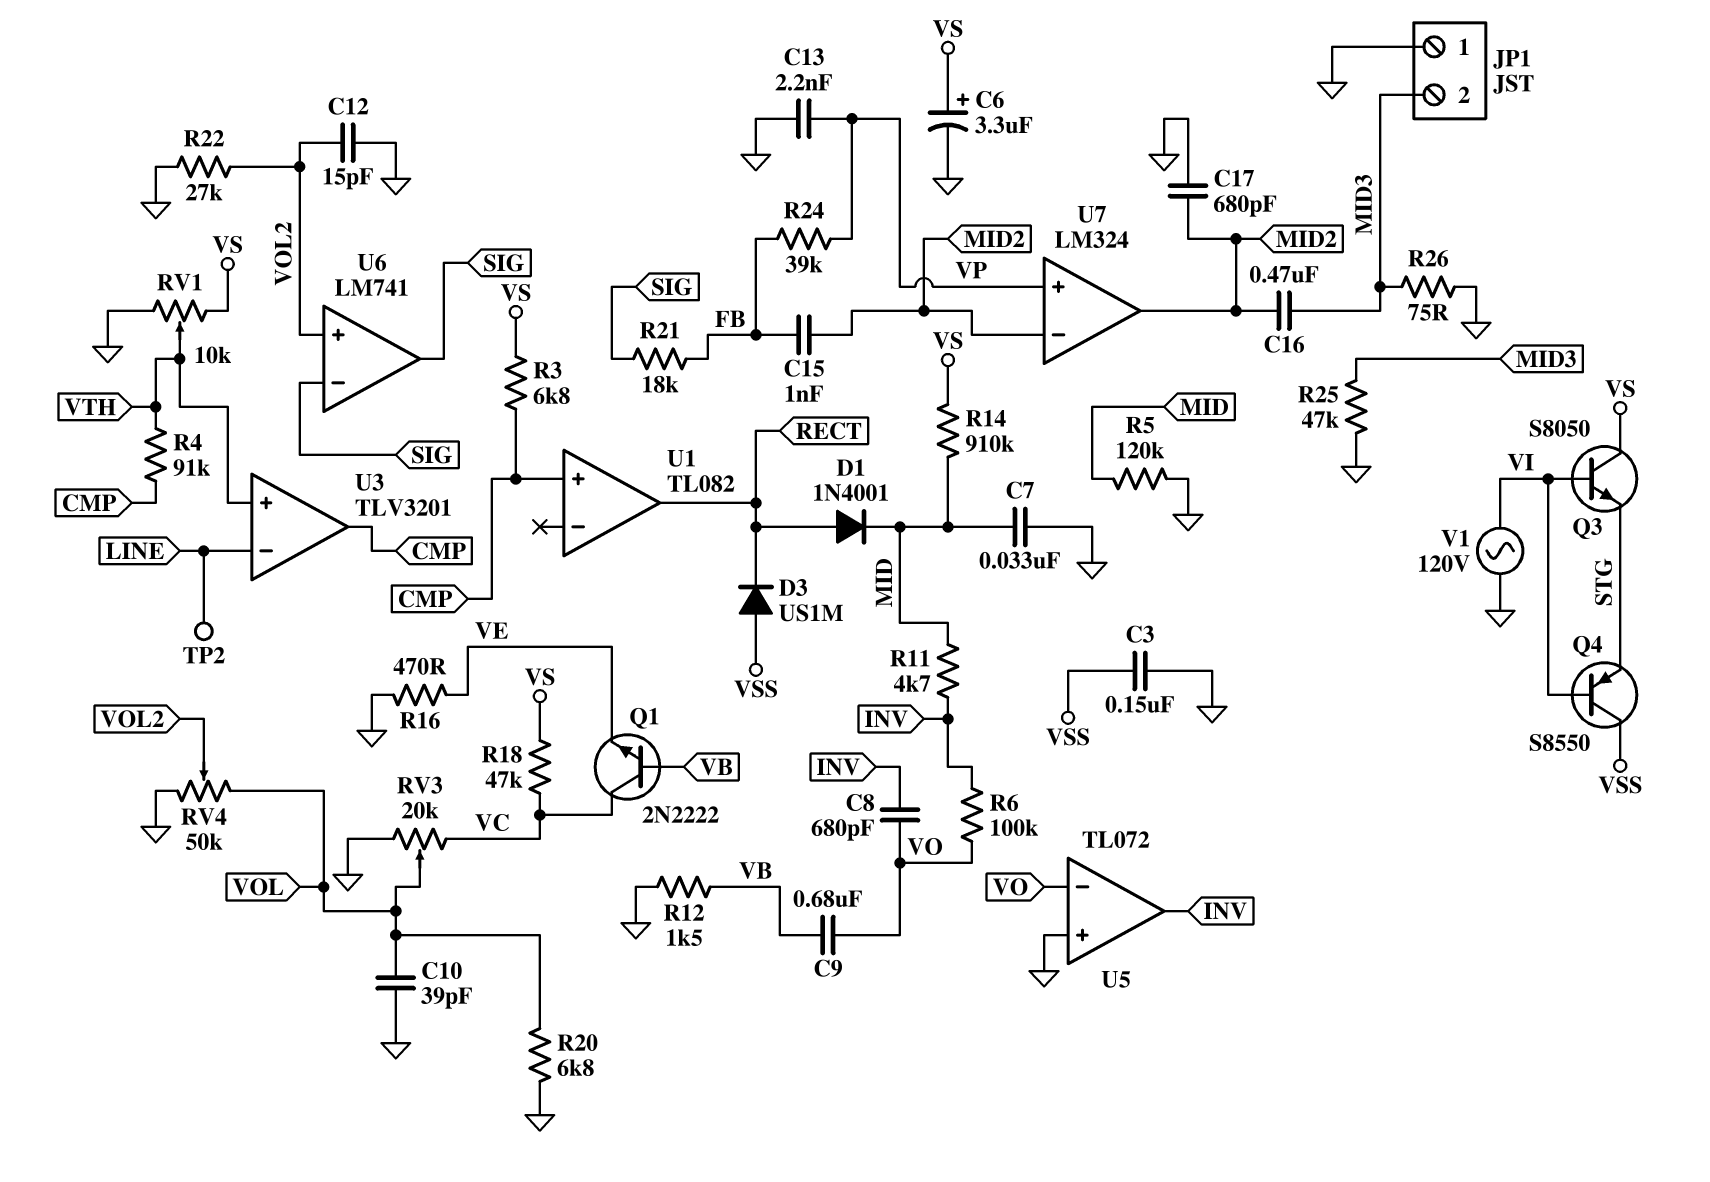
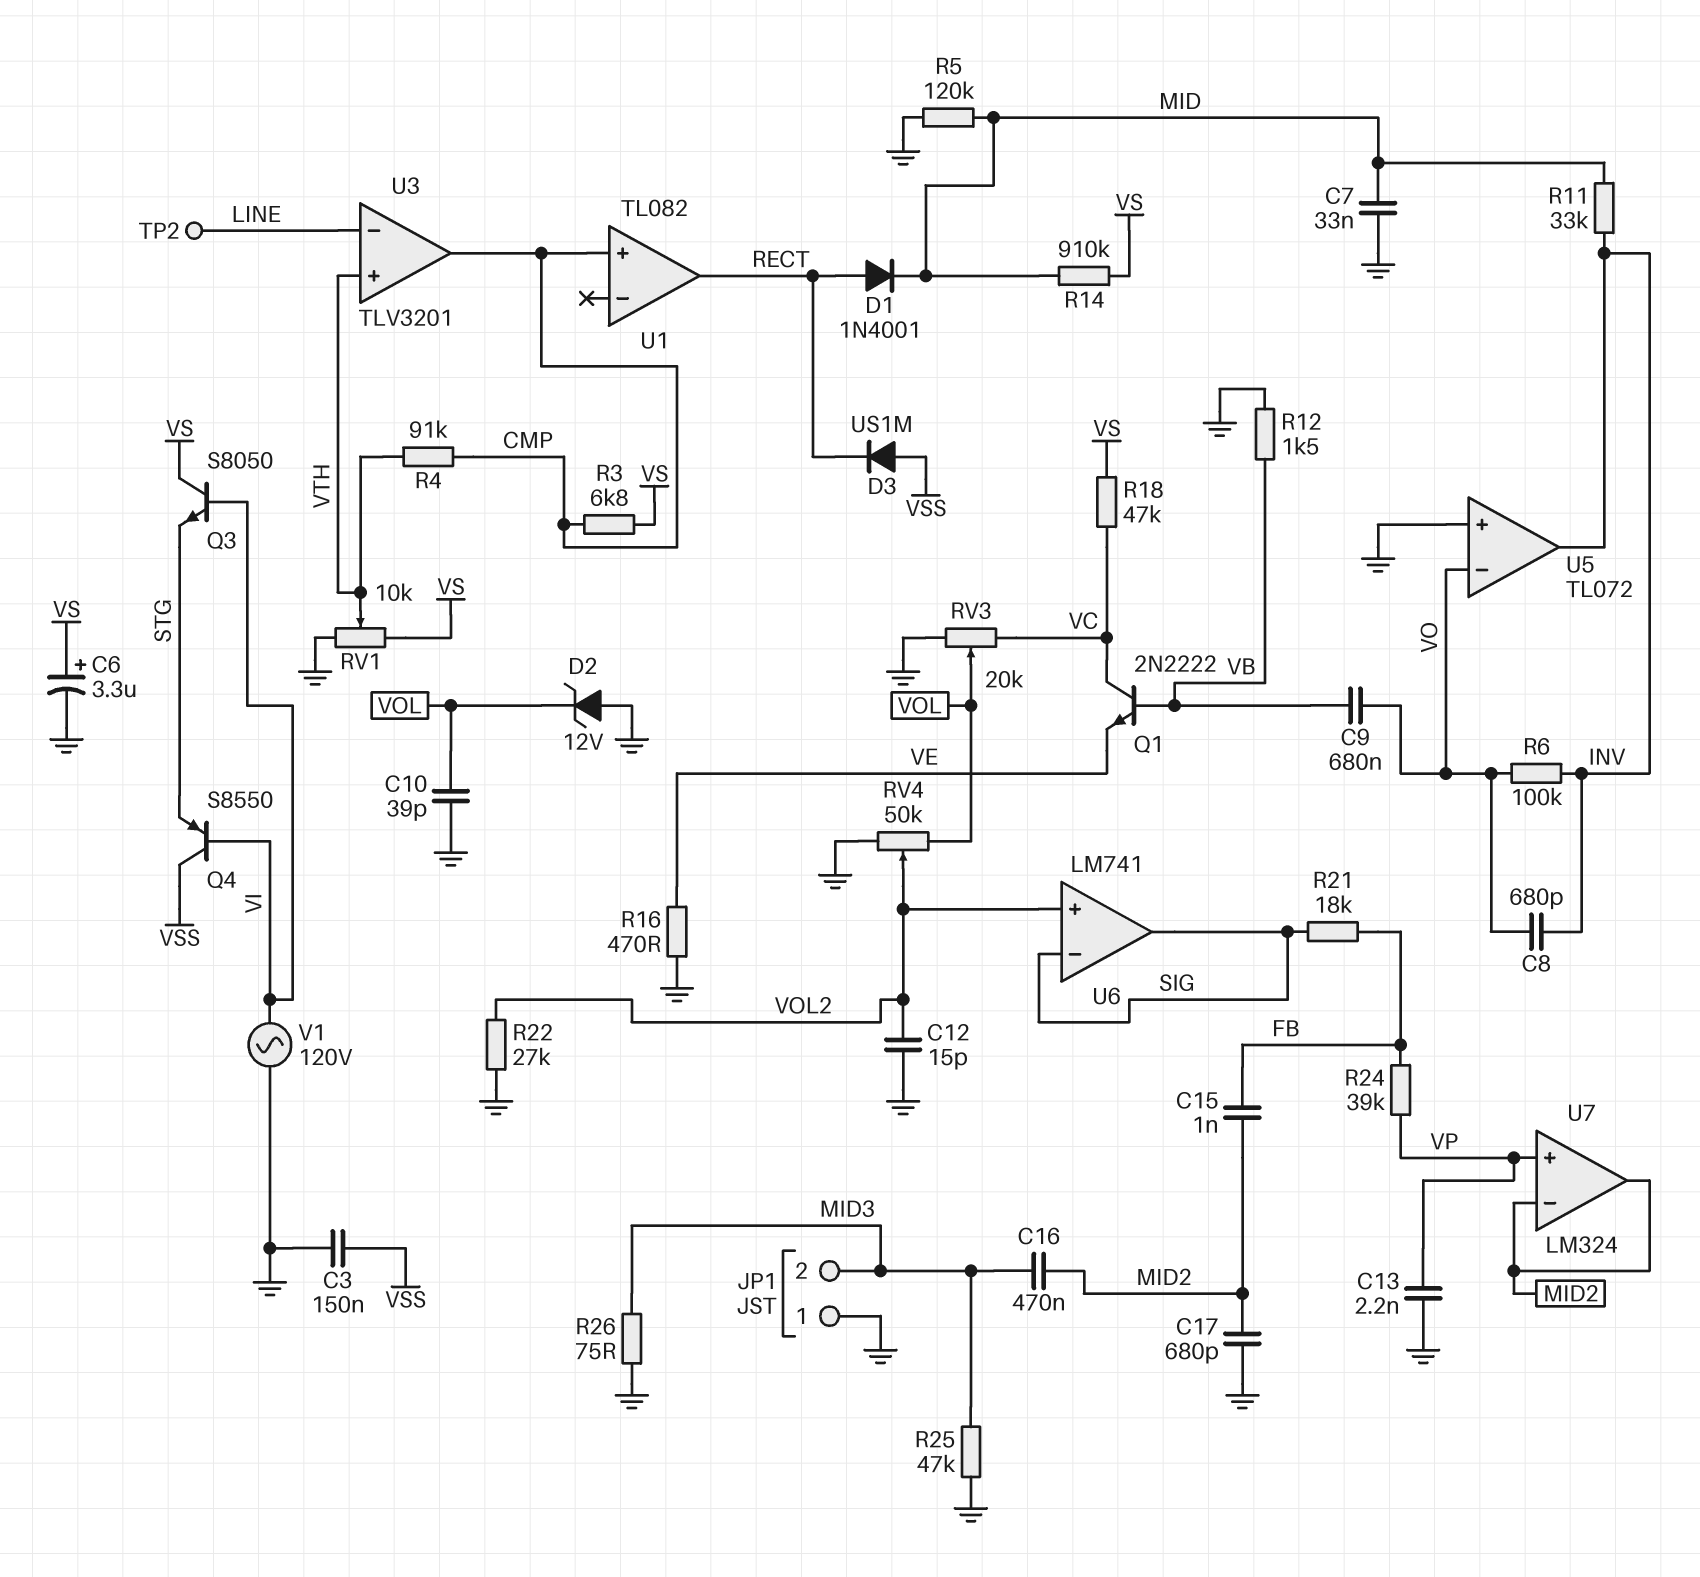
D2: none -> zener 12V (A GND, K VOL)
R11: 4.7k (INV, MID) -> 33k (INV, MID)
R20: 6.8k (GND, VOL) -> none

